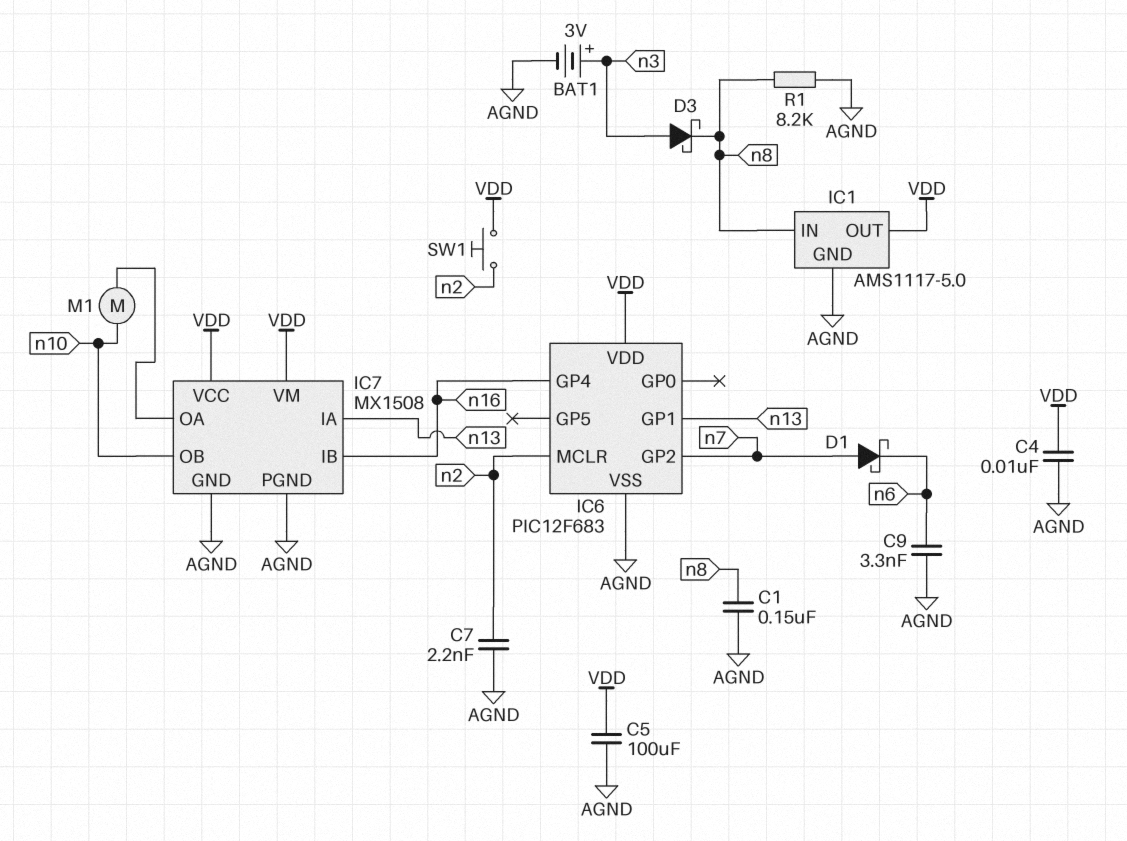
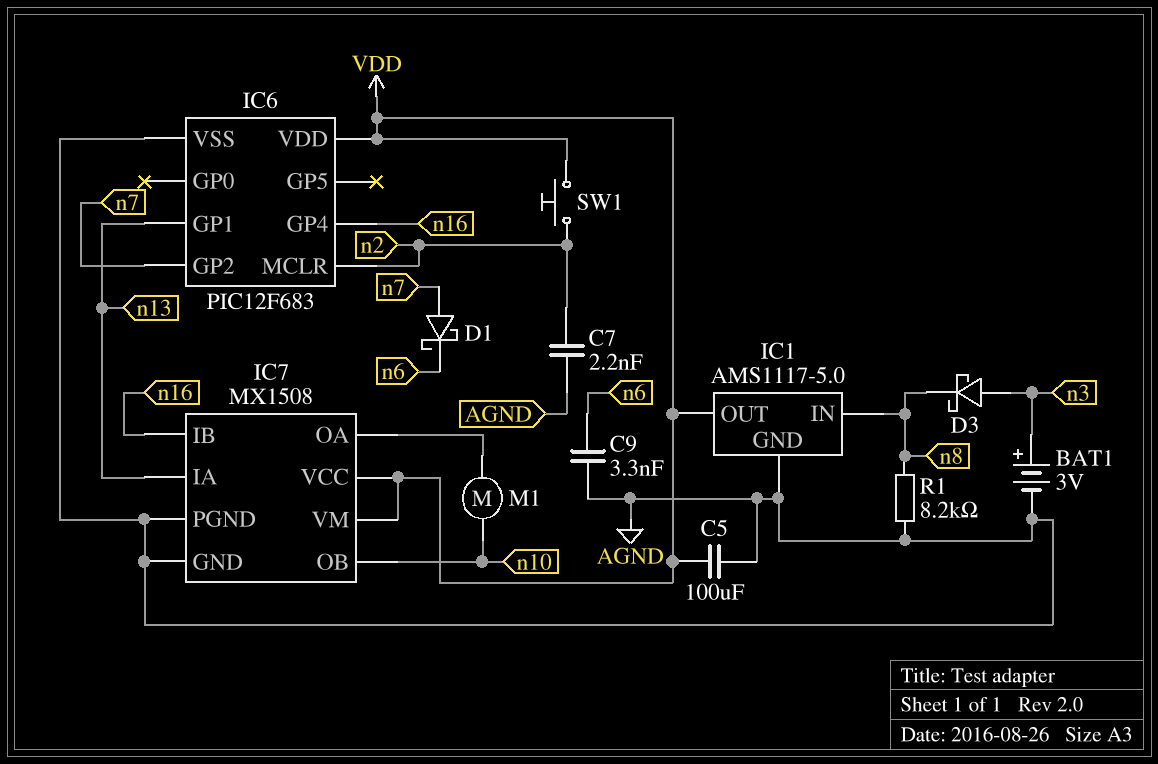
C1: 150nF (AGND, n8) -> none
C4: 10nF (AGND, VDD) -> none

